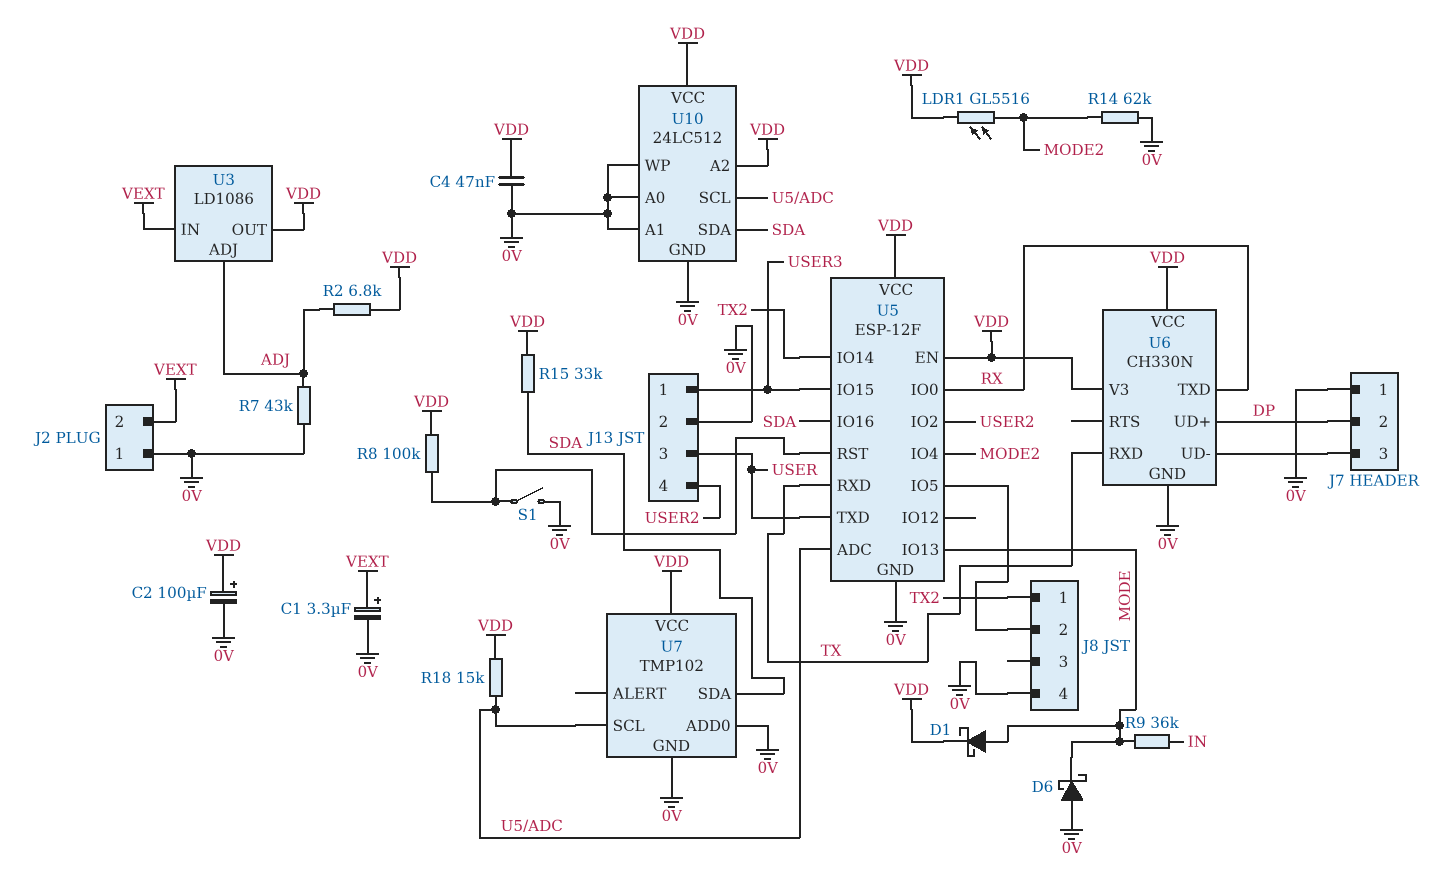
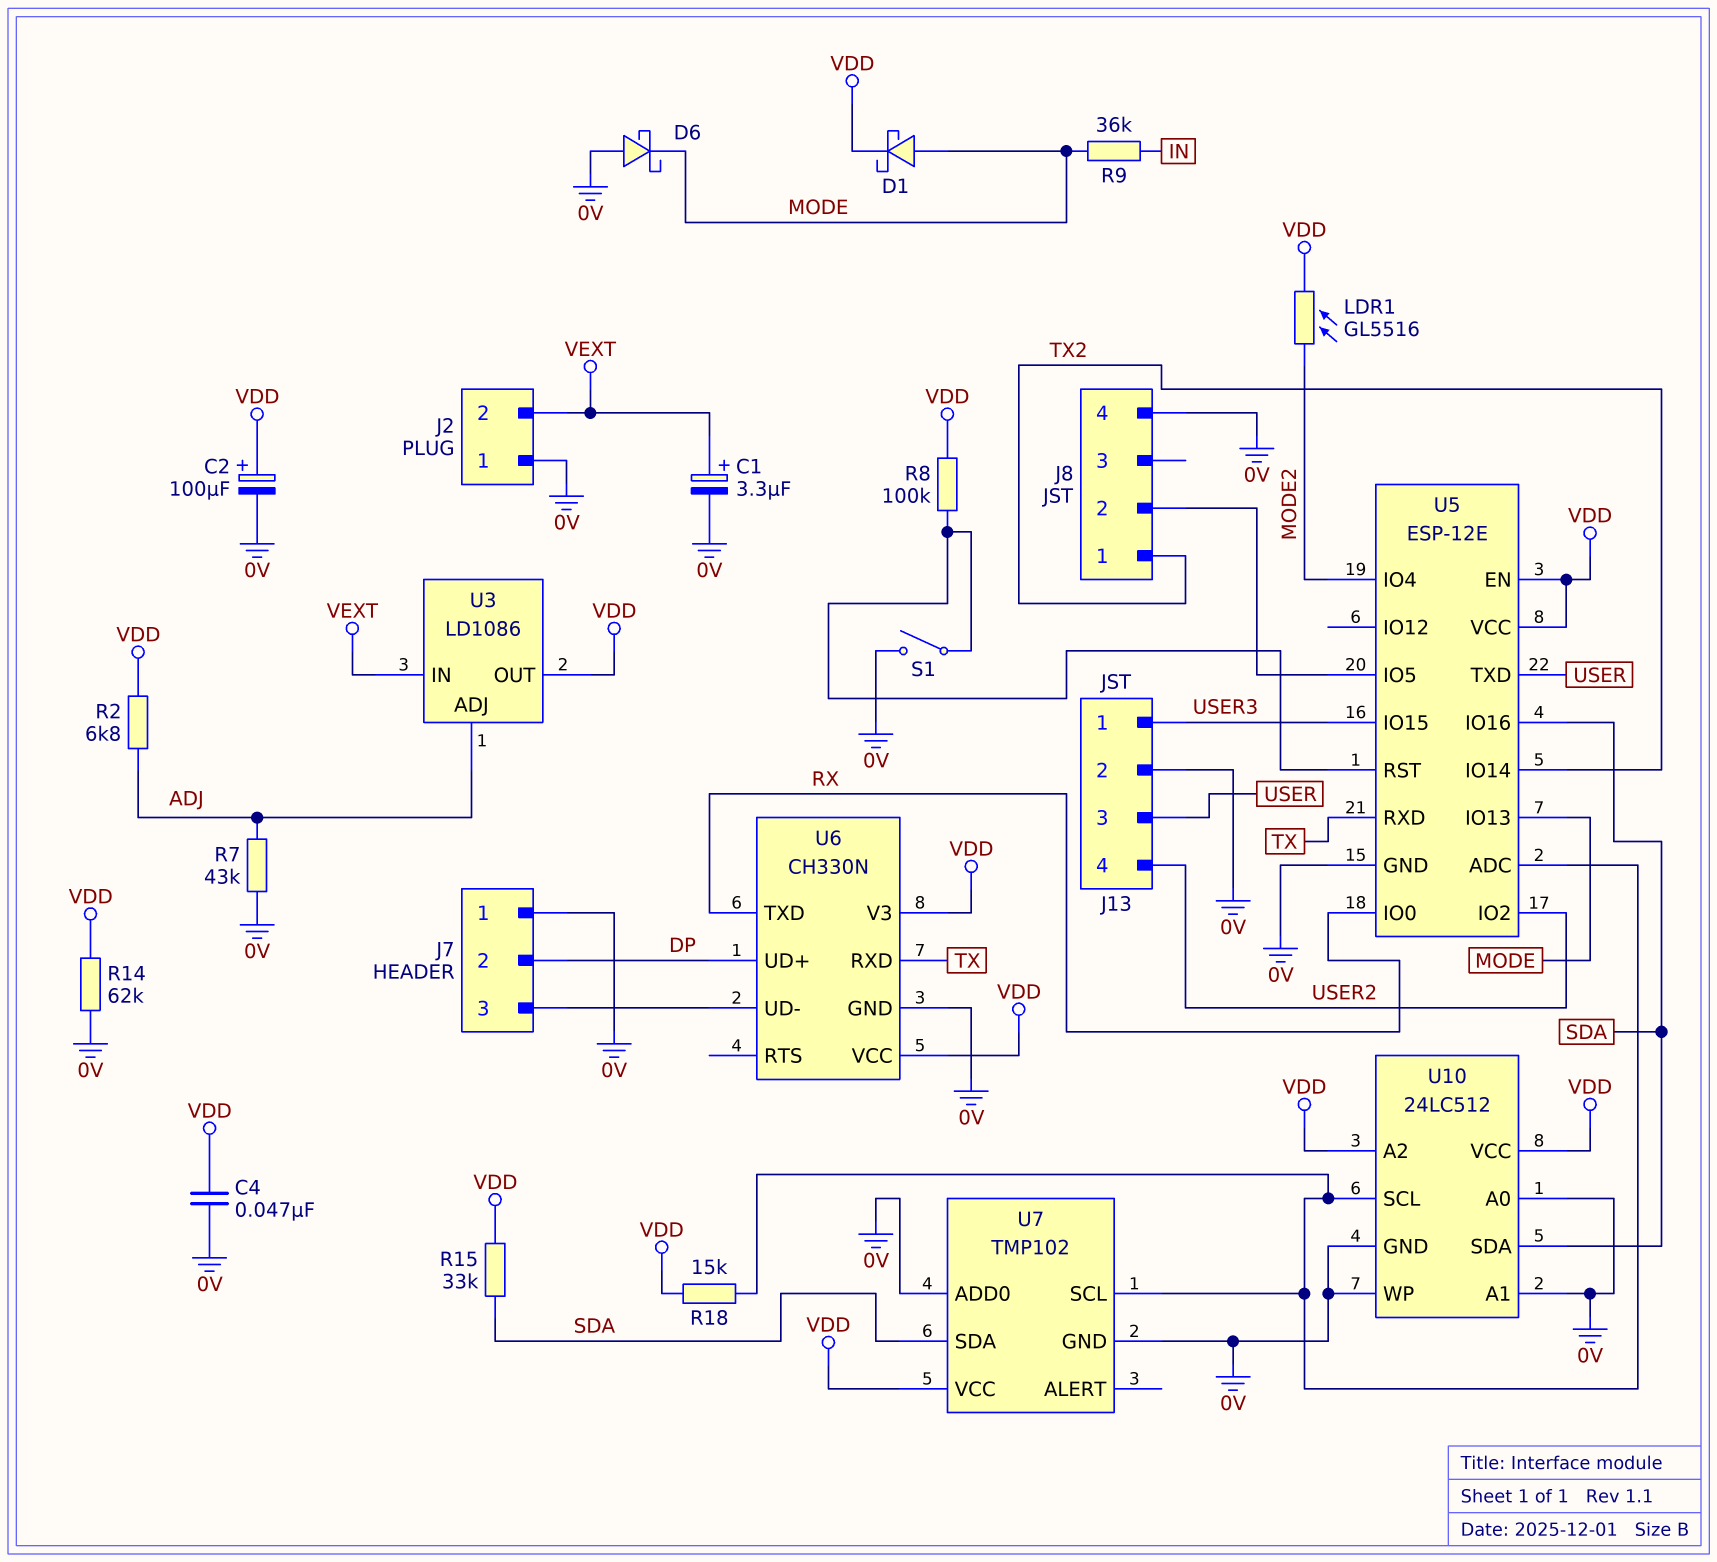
R14: 62k (0V, MODE2) -> 62k (0V, VDD)
U5: ESP-12F -> ESP-12E

